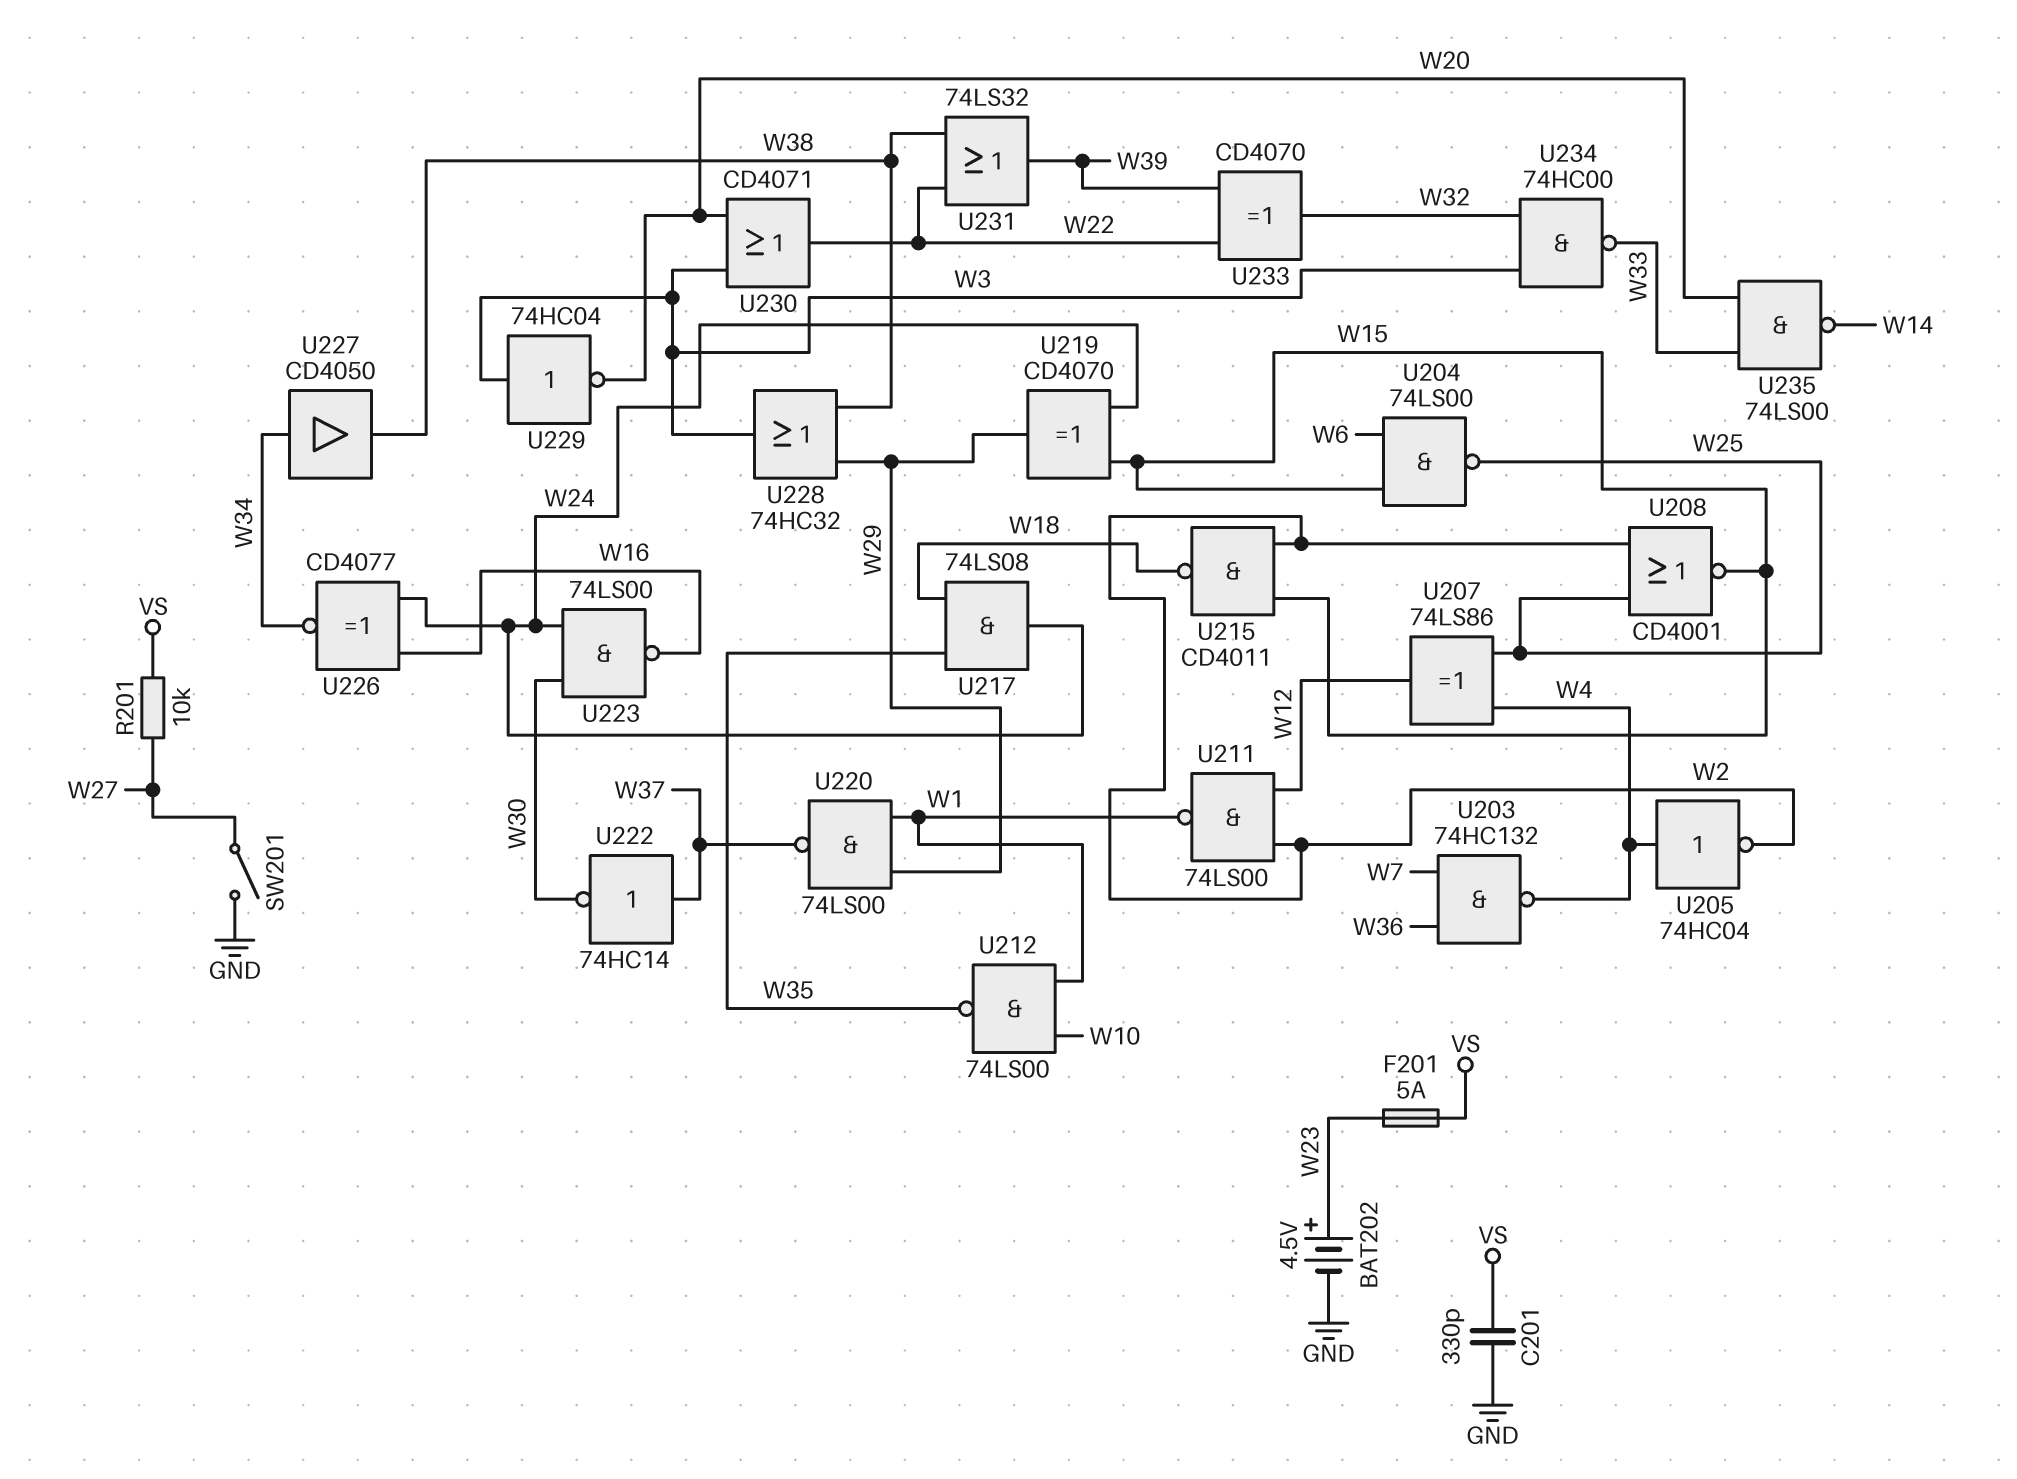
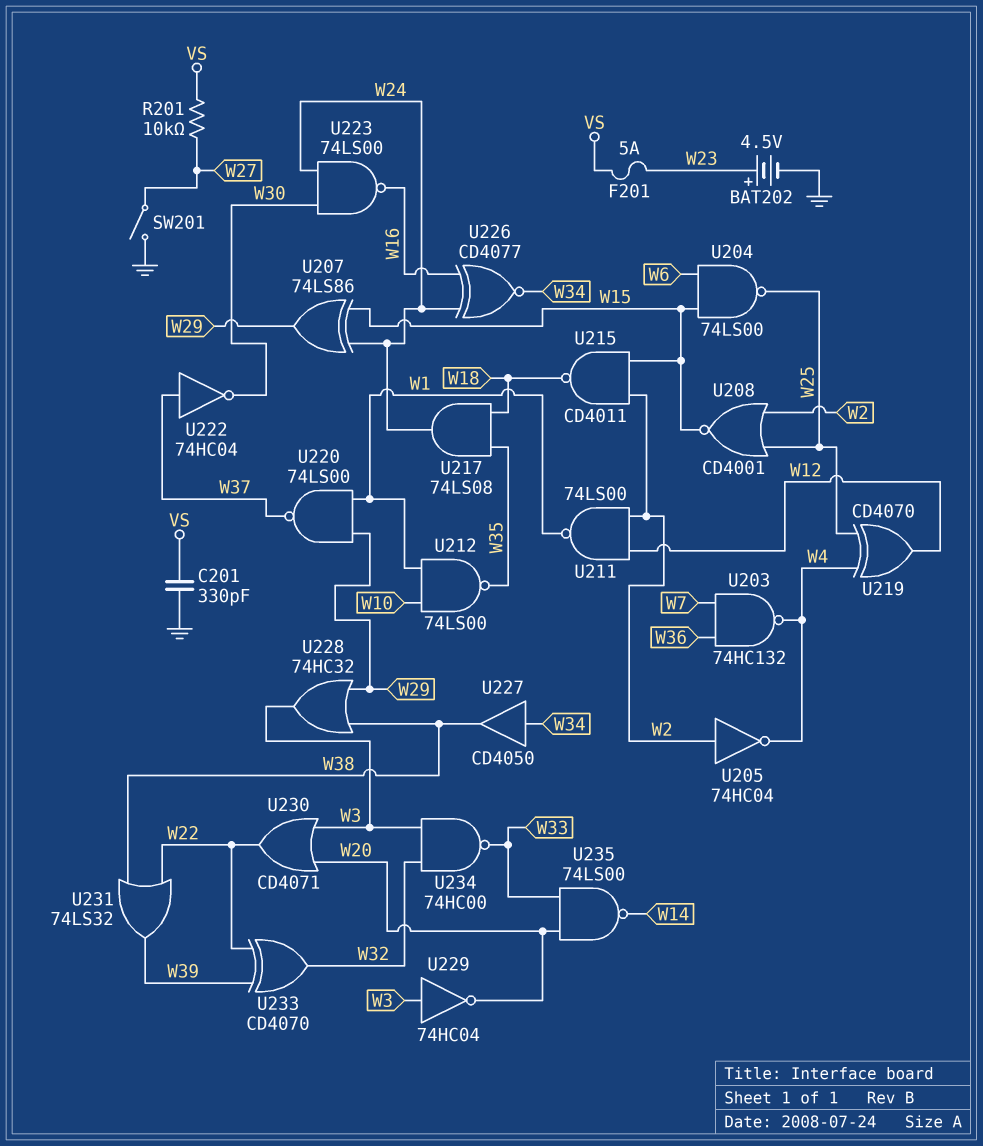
U205: NOT 74HC04 (in W4, out W2) -> NOT 74HC04 (in W2, out W4)
U207: XOR 74LS86 (in W4, in W25, out W12) -> XOR 74LS86 (in W15, in W24, out W29)
U219: XOR CD4070 (in W15, in W24, out W29) -> XOR CD4070 (in W4, in W25, out W12)
U222: NOT 74HC14 (in W37, out W30) -> NOT 74HC04 (in W37, out W30)

